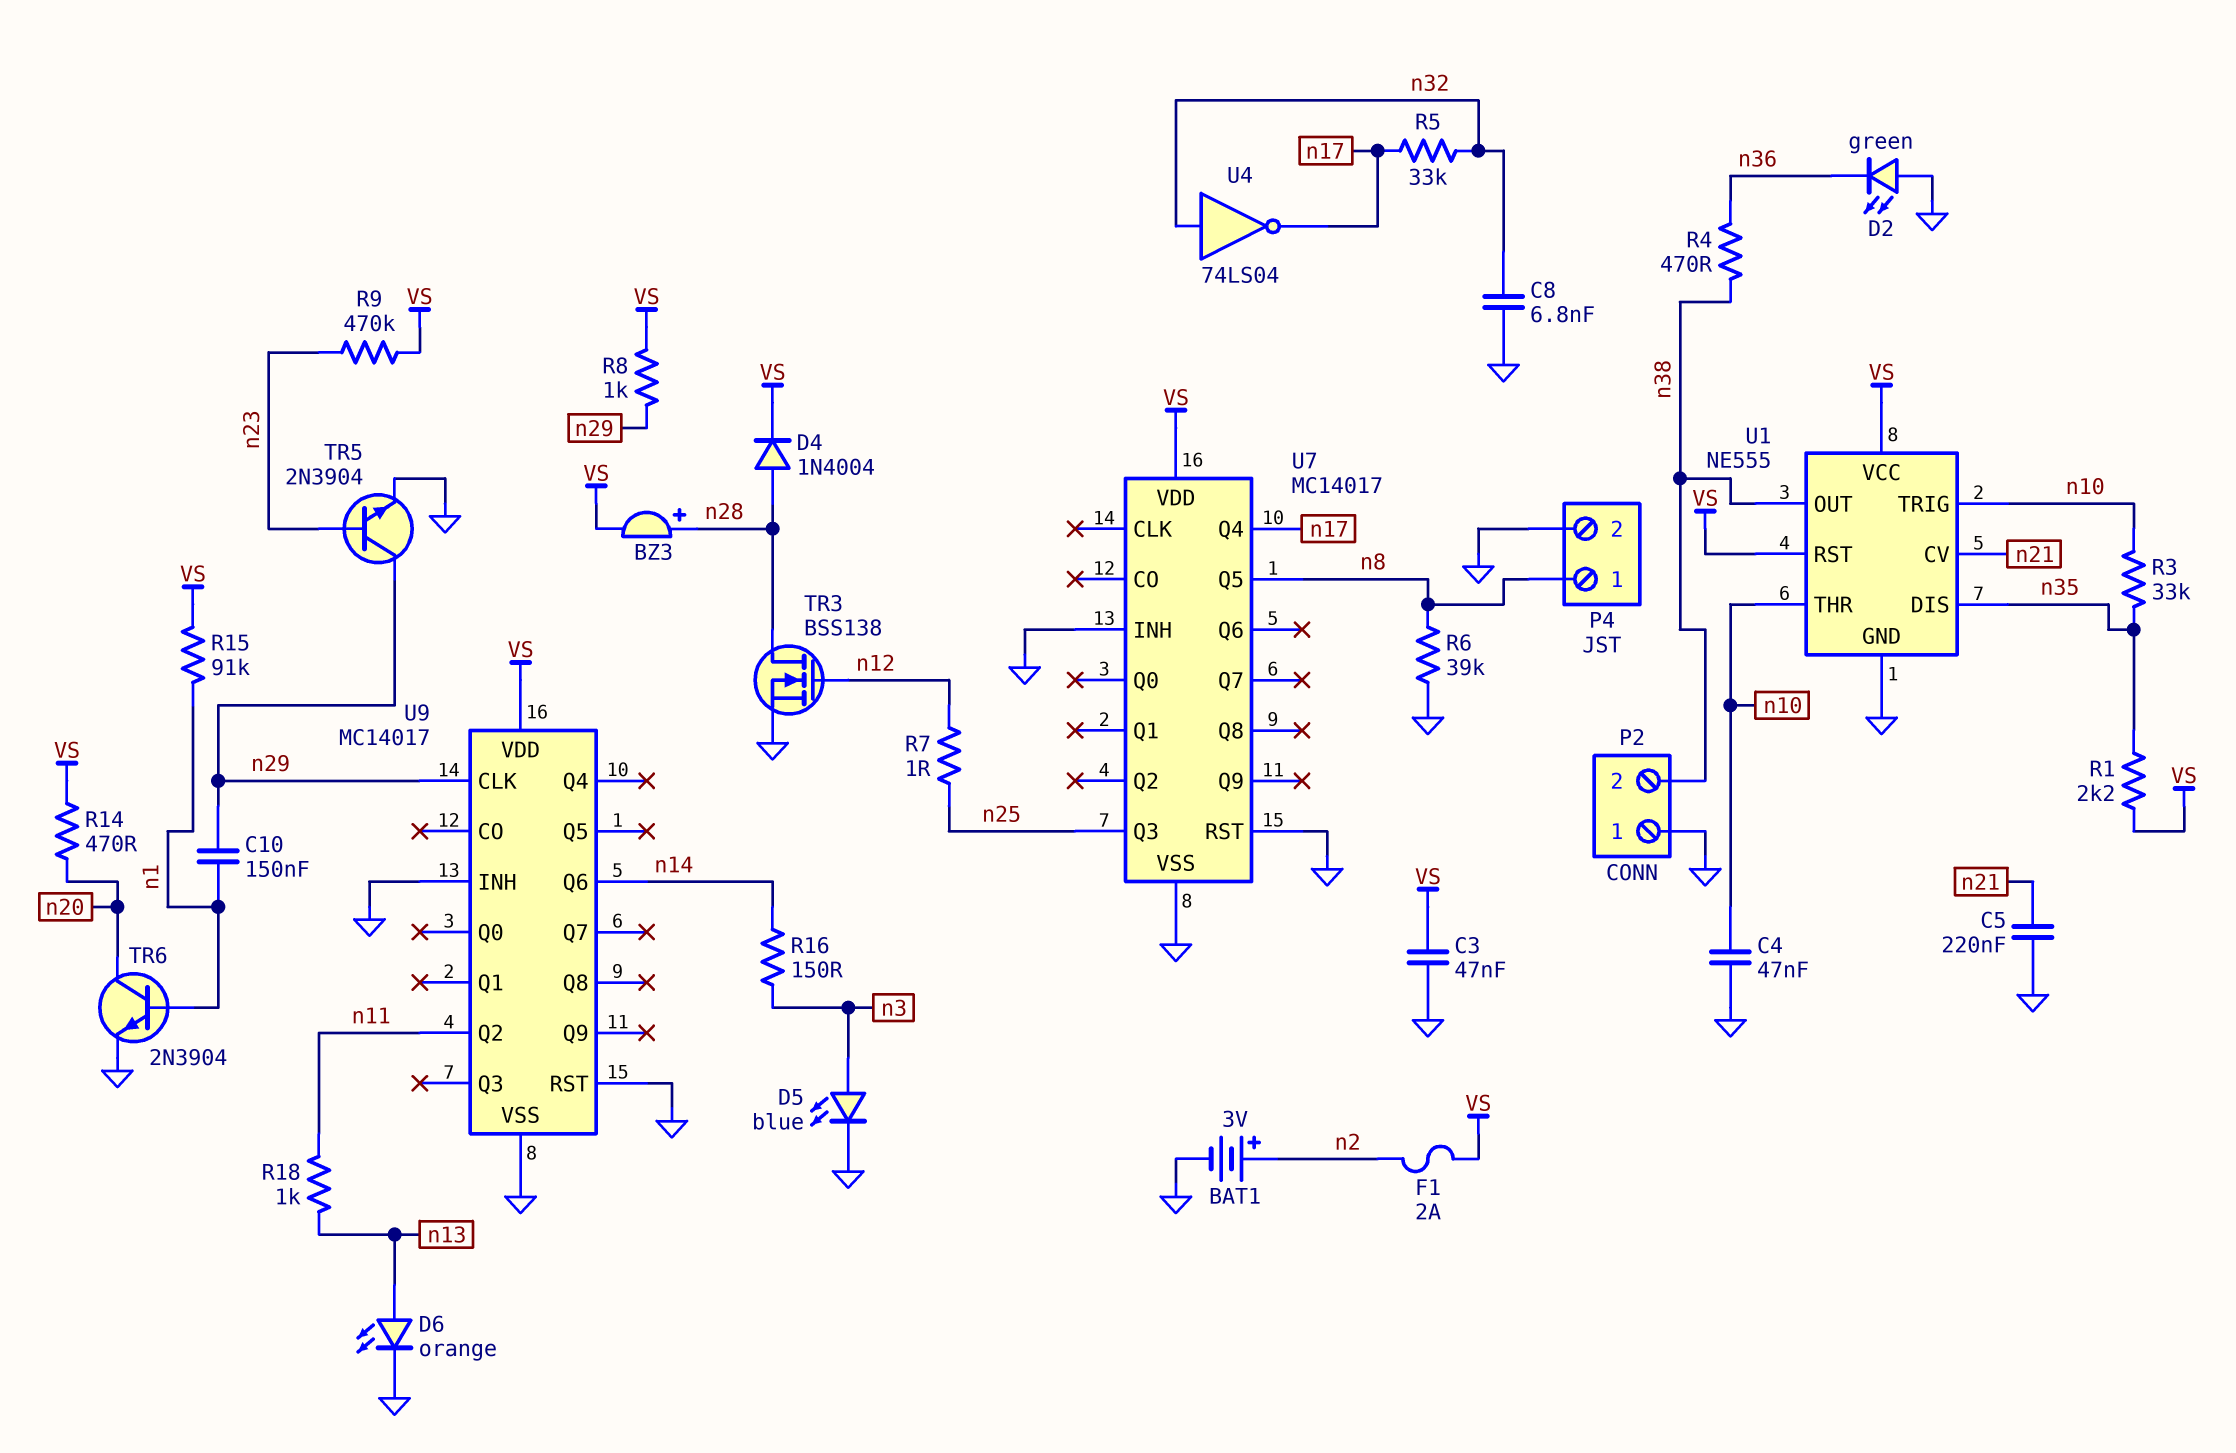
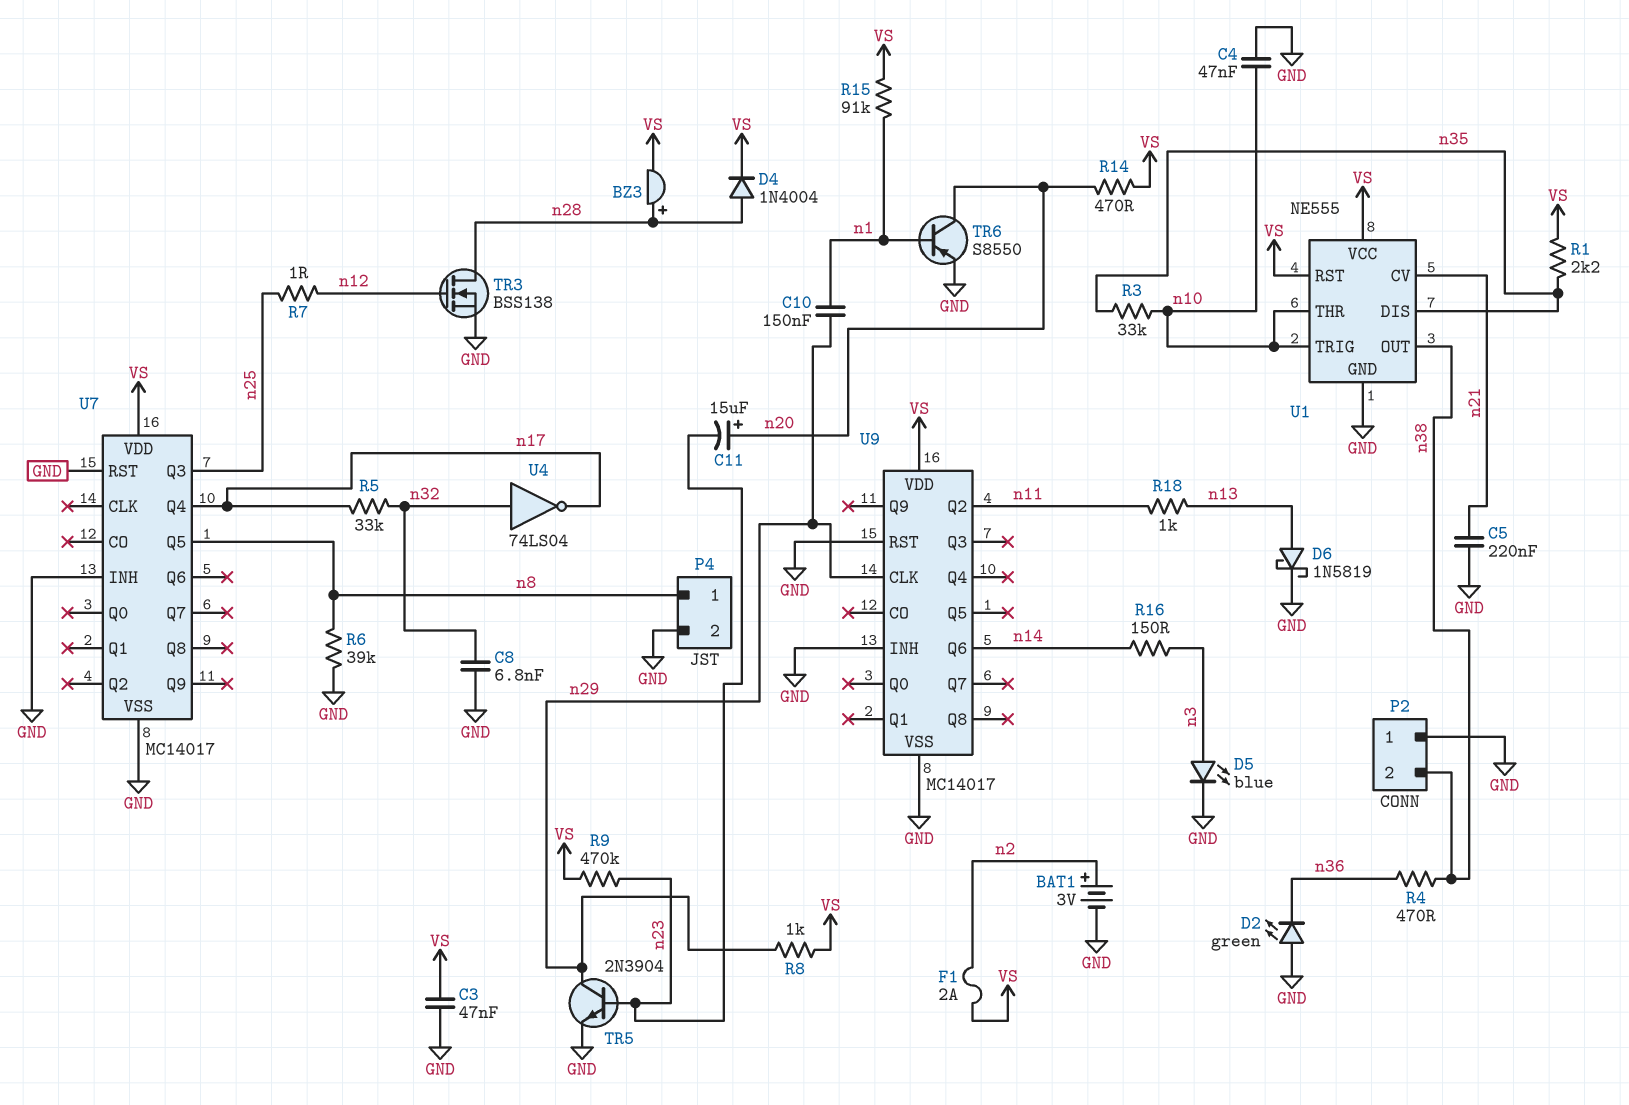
C11: none -> 15uF (plus n20, minus n23)
D6: LED orange (A n13, K GND) -> schottky 1N5819 (A n13, K GND)
TR6: NPN 2N3904 (B n1, C n20, E GND) -> PNP S8550 (B n1, C n20, E GND)

